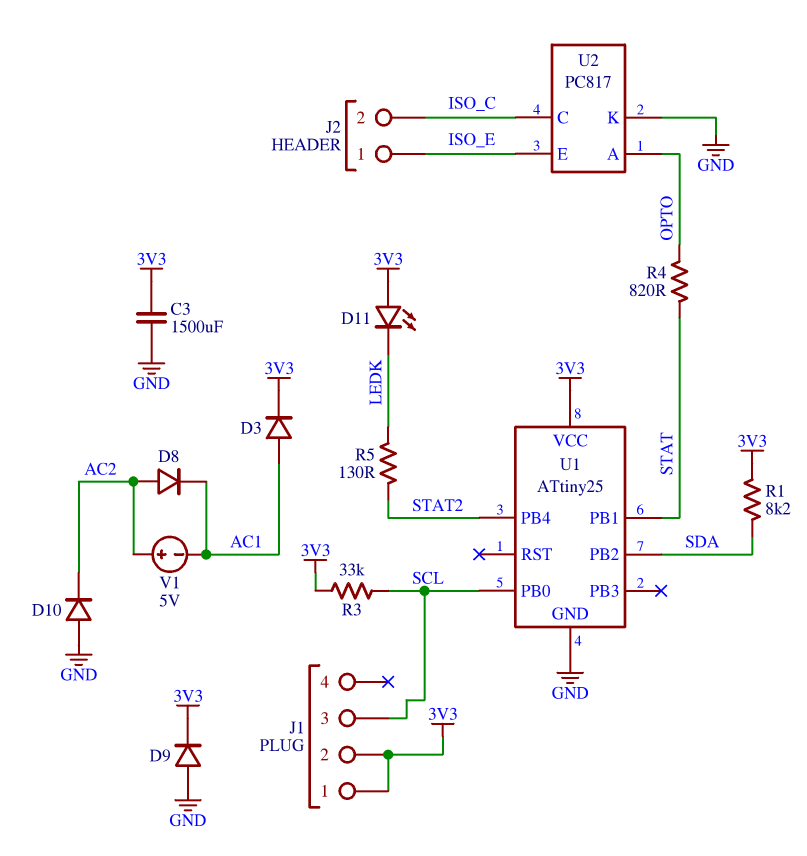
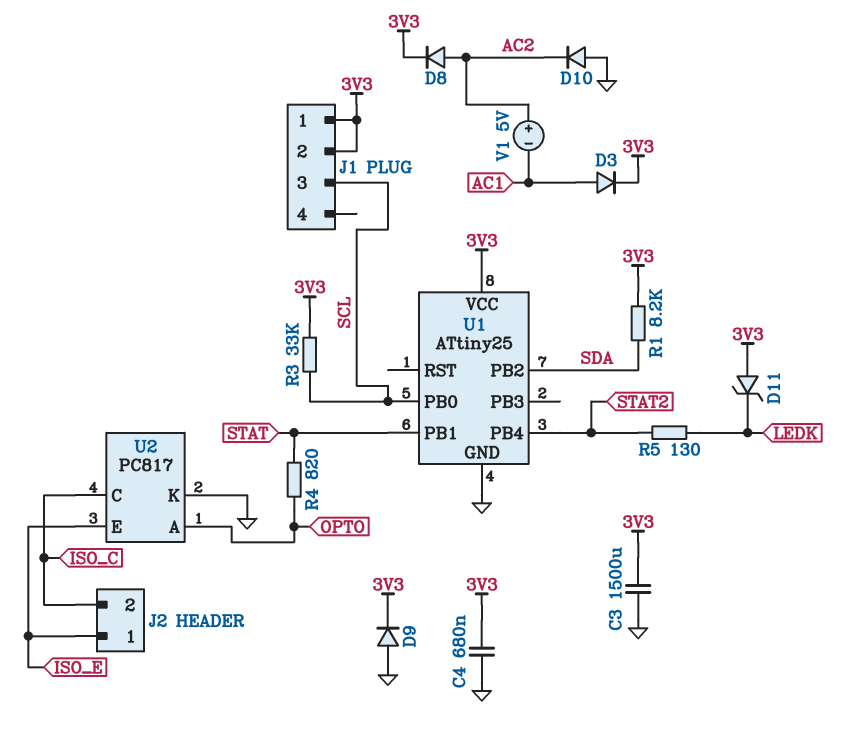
C4: none -> 680nF (3V3, GND)
D8: diode (A AC2, K AC1) -> diode (A AC2, K 3V3)
D11: LED (A 3V3, K LEDK) -> zener (A 3V3, K LEDK)

